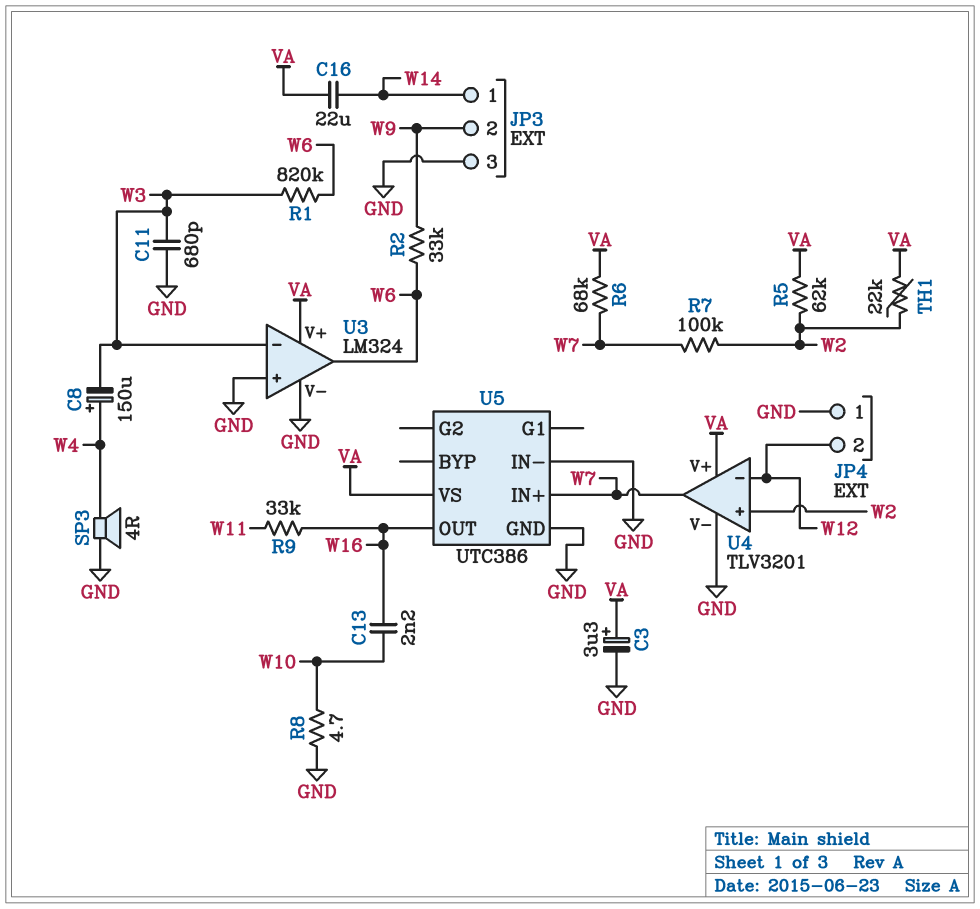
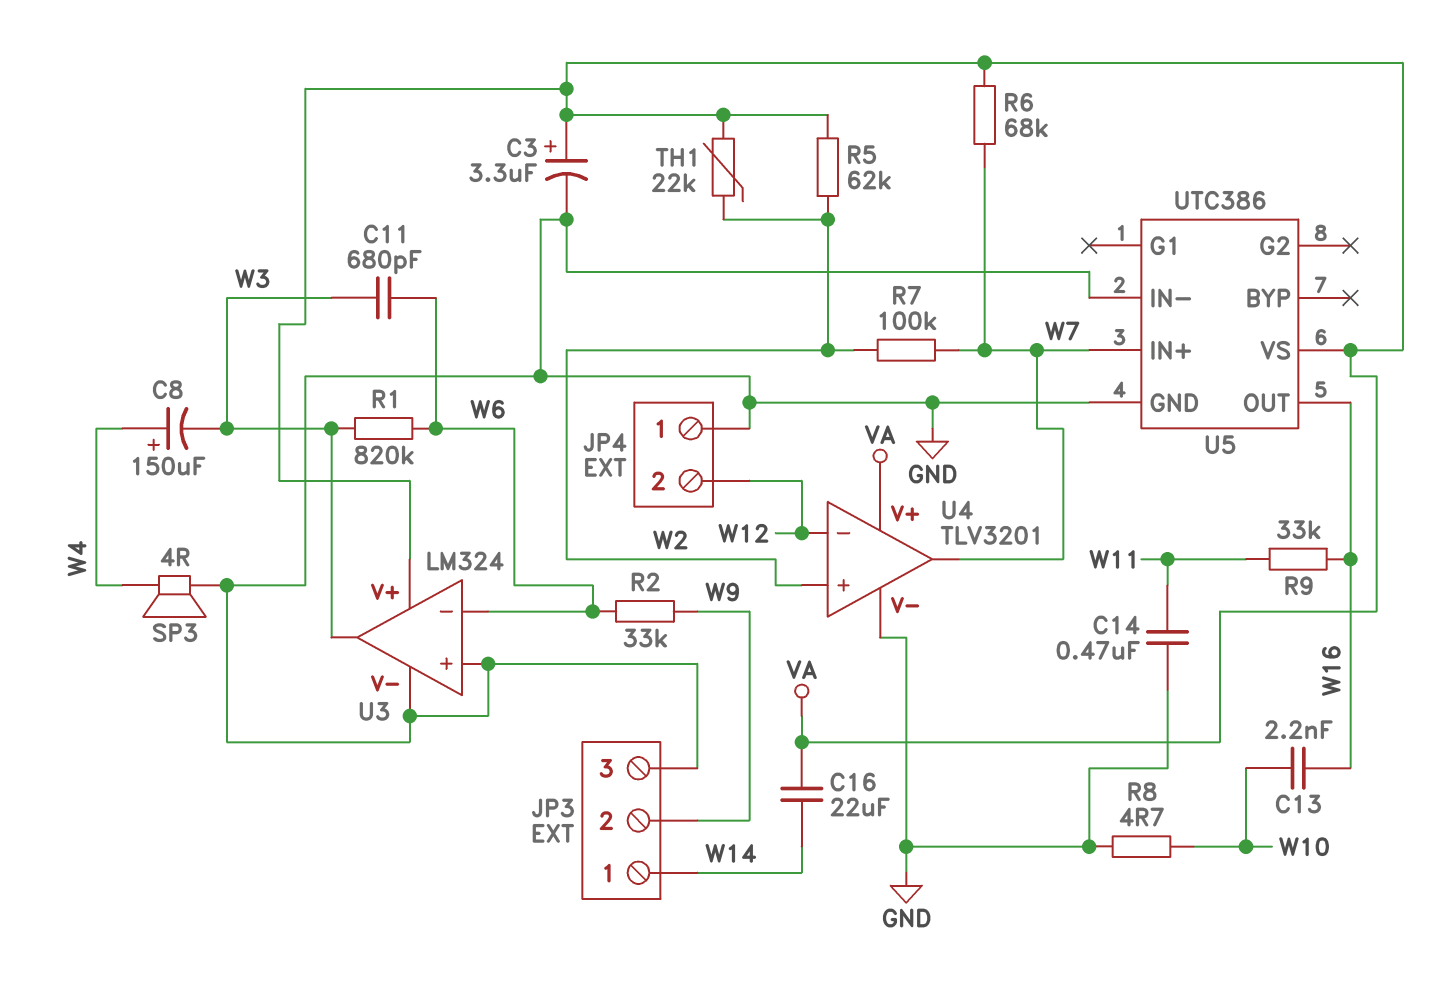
C11: 680pF (GND, W3) -> 680pF (W3, W6)
C14: none -> 470nF (GND, W11)
U3 pin in-: W3 -> W6
U3 pin out: W6 -> W3

